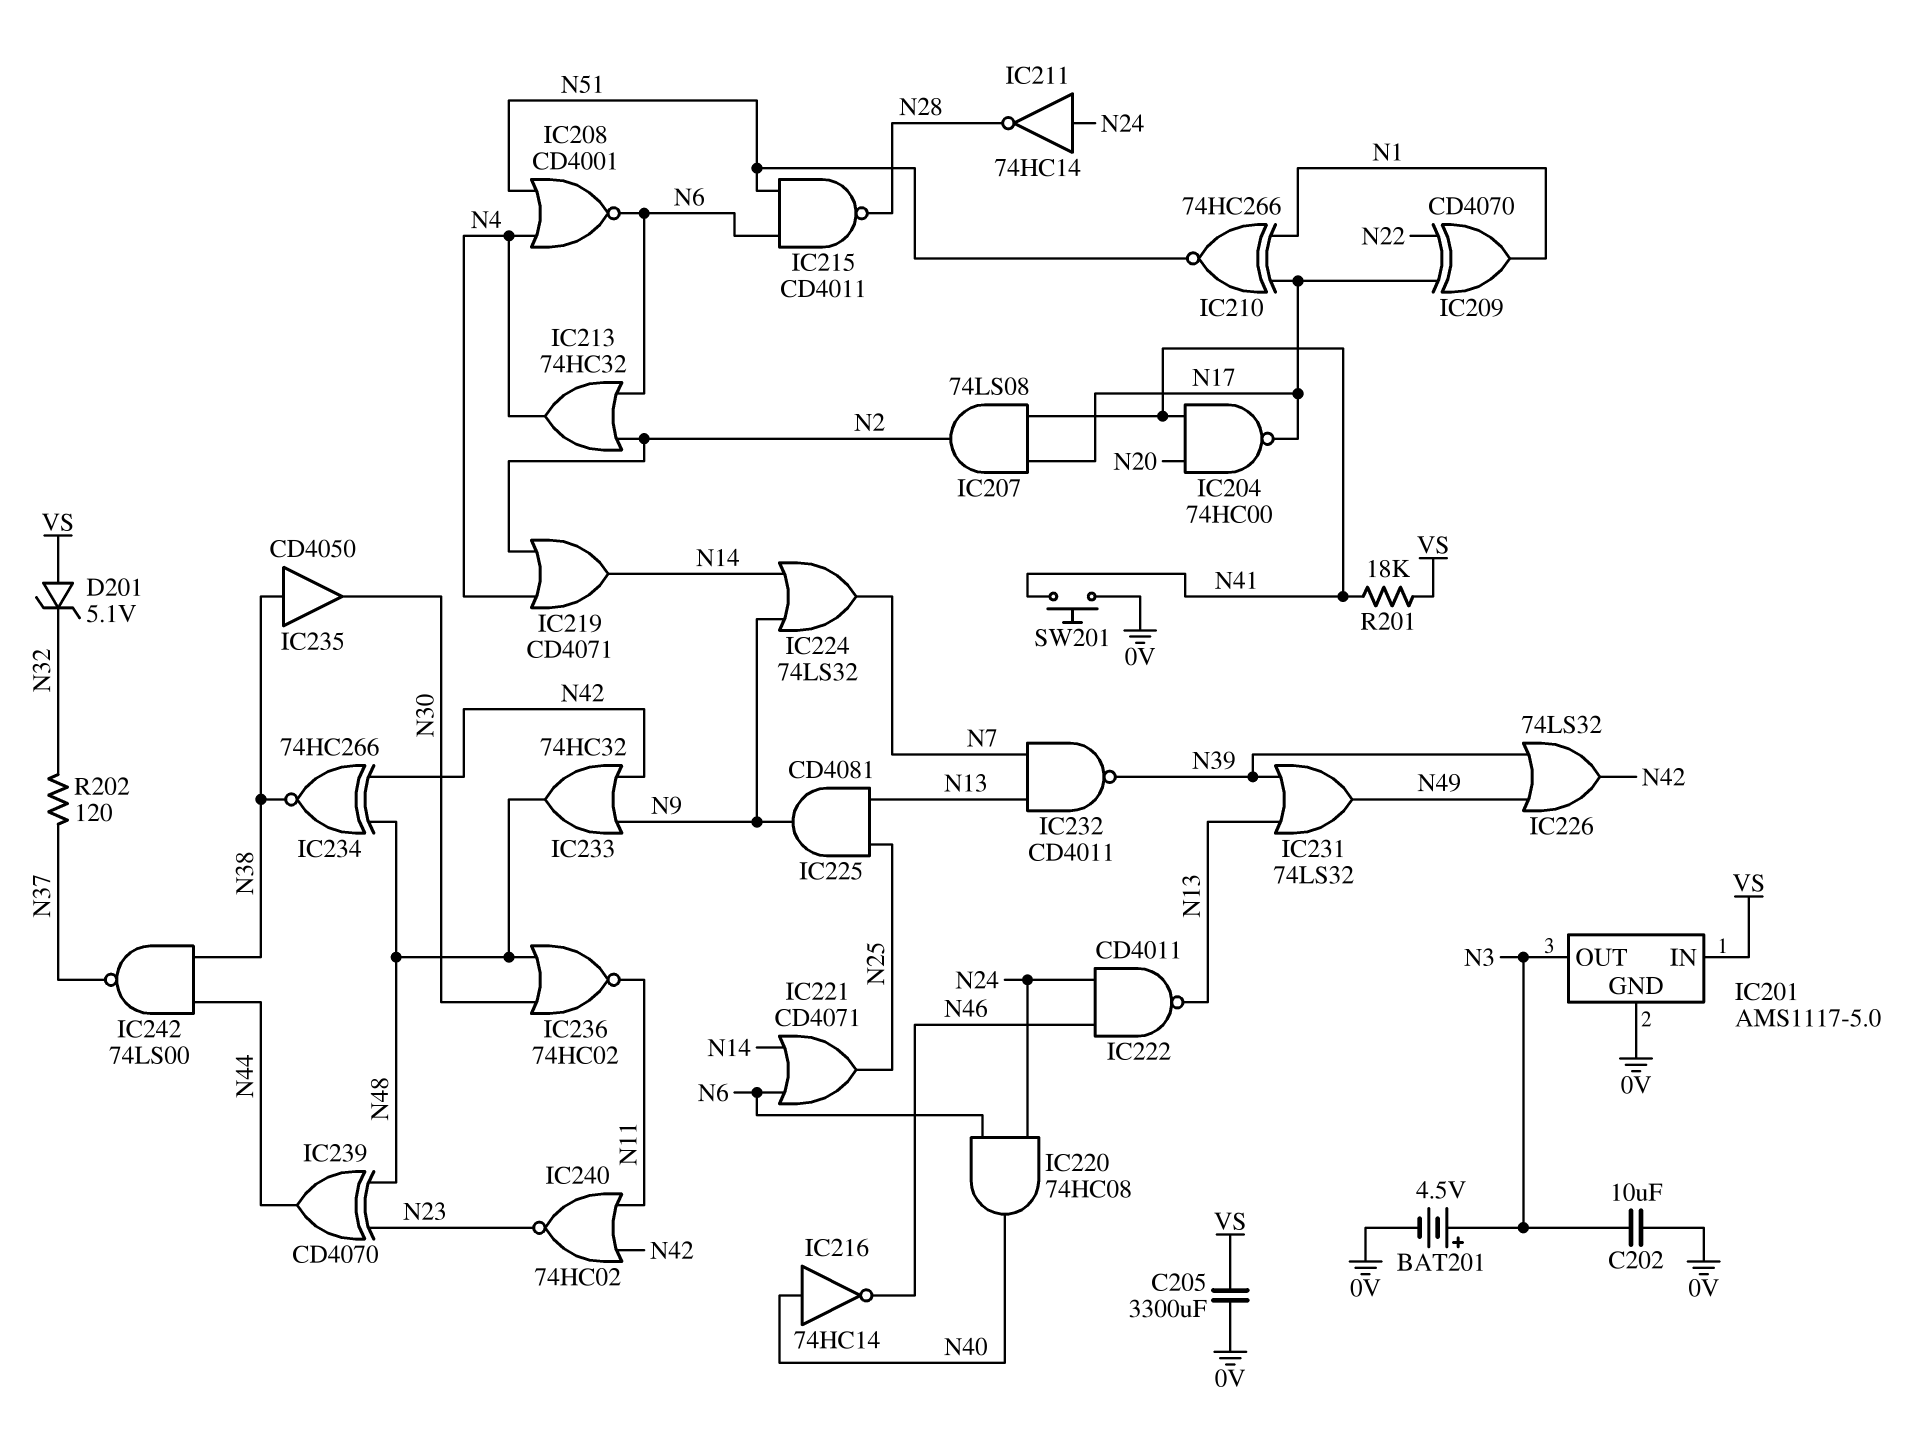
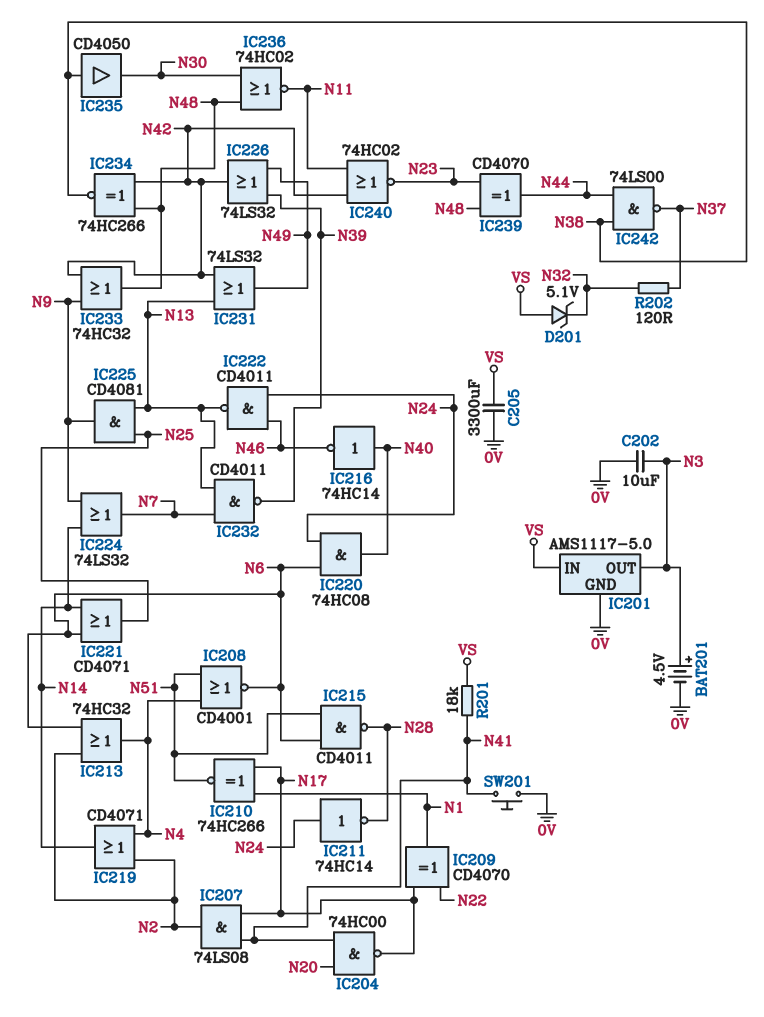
IC231: OR 74LS32 (in N13, in N39, out N49) -> OR 74LS32 (in N13, in N42, out N49)

